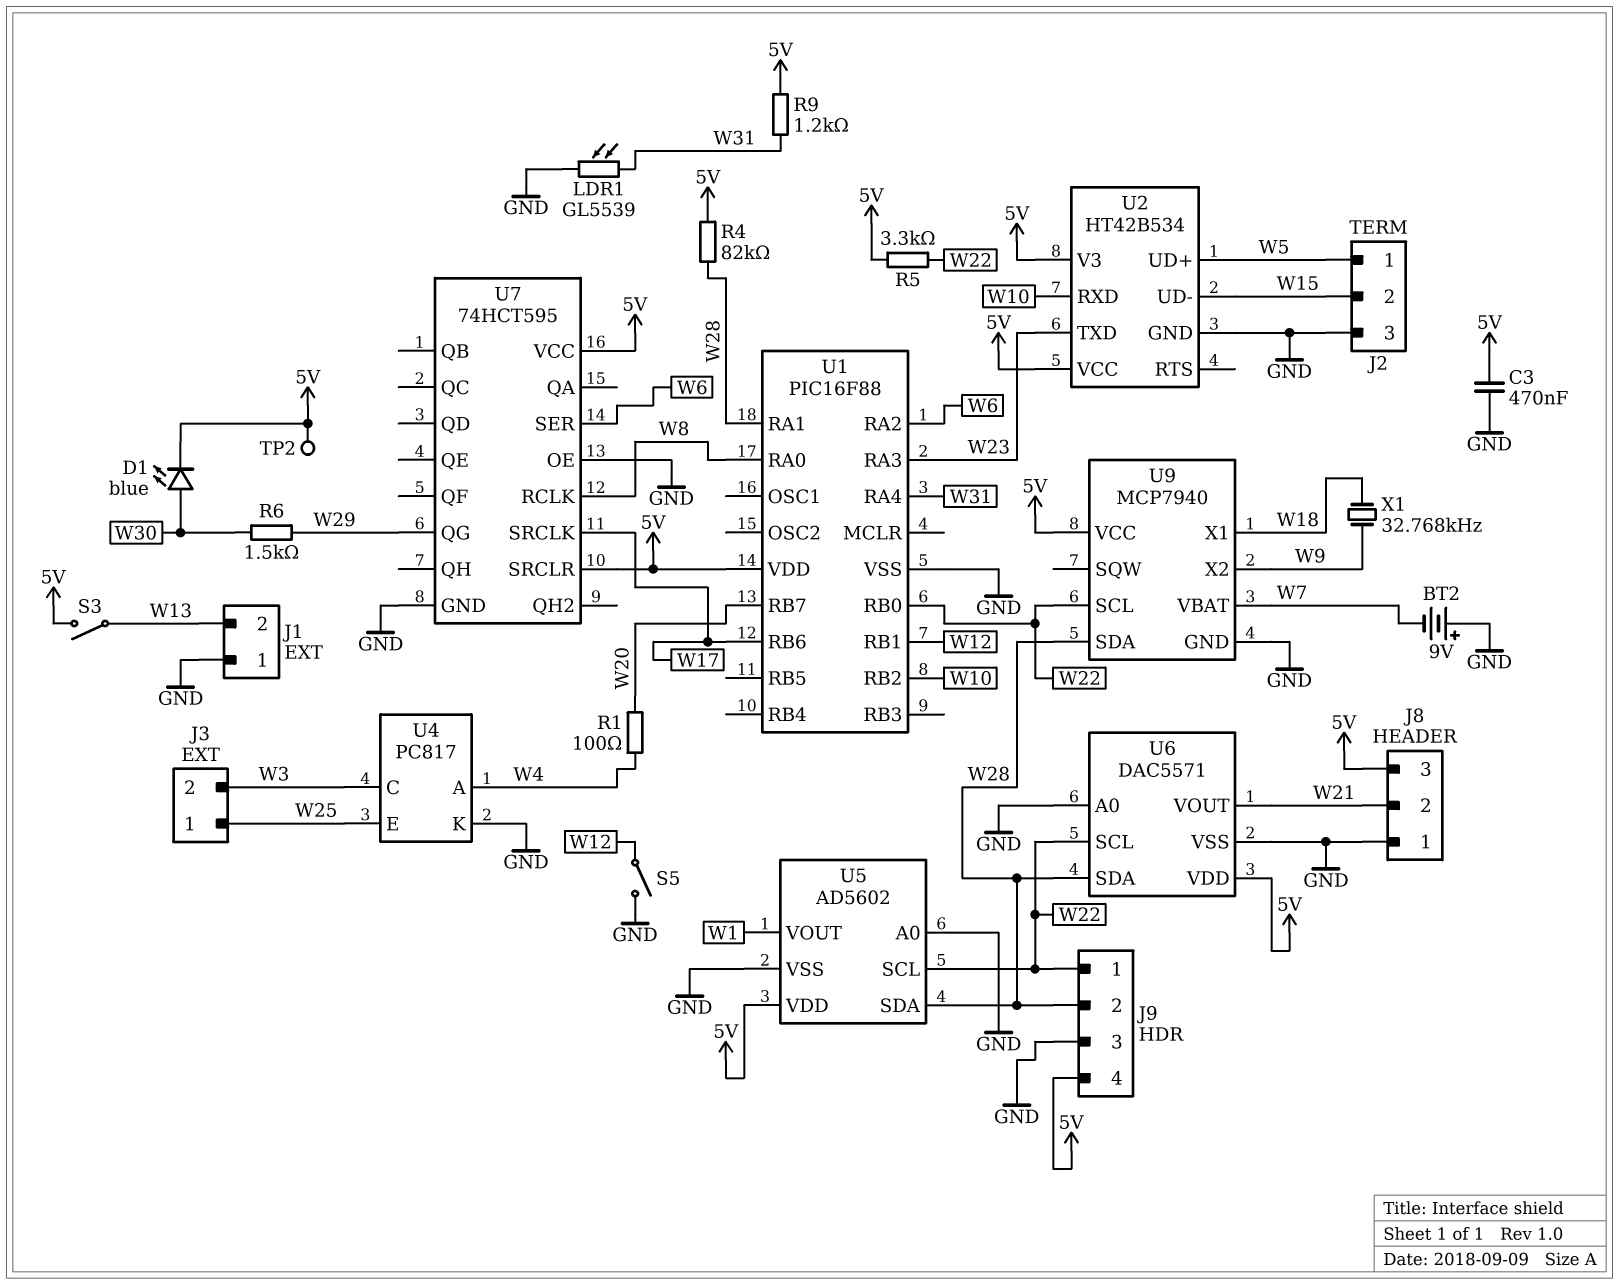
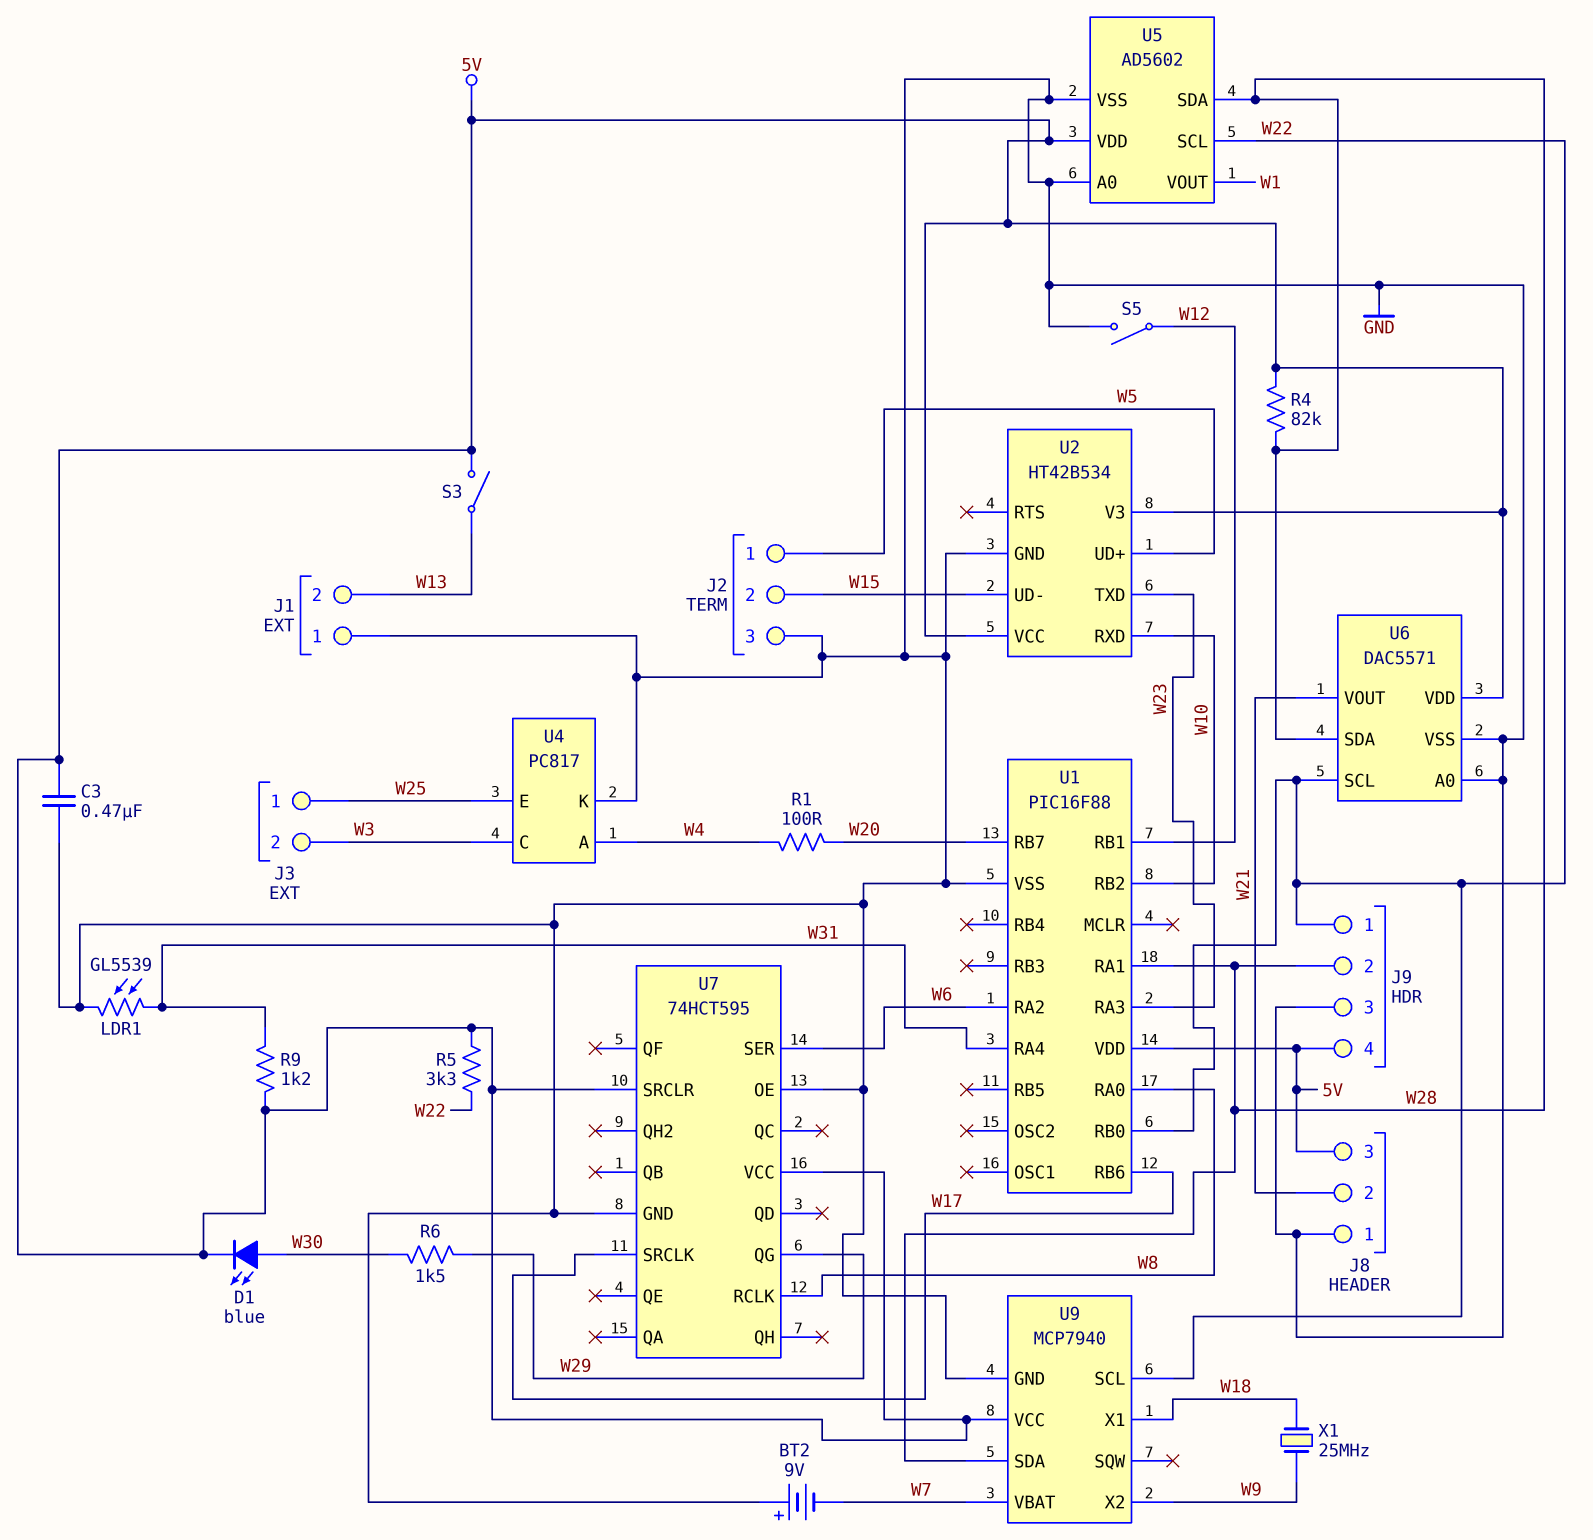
TP2: test point (5V) -> none
X1: 32.768kHz (W9, W18) -> 25MHz (W9, W18)

